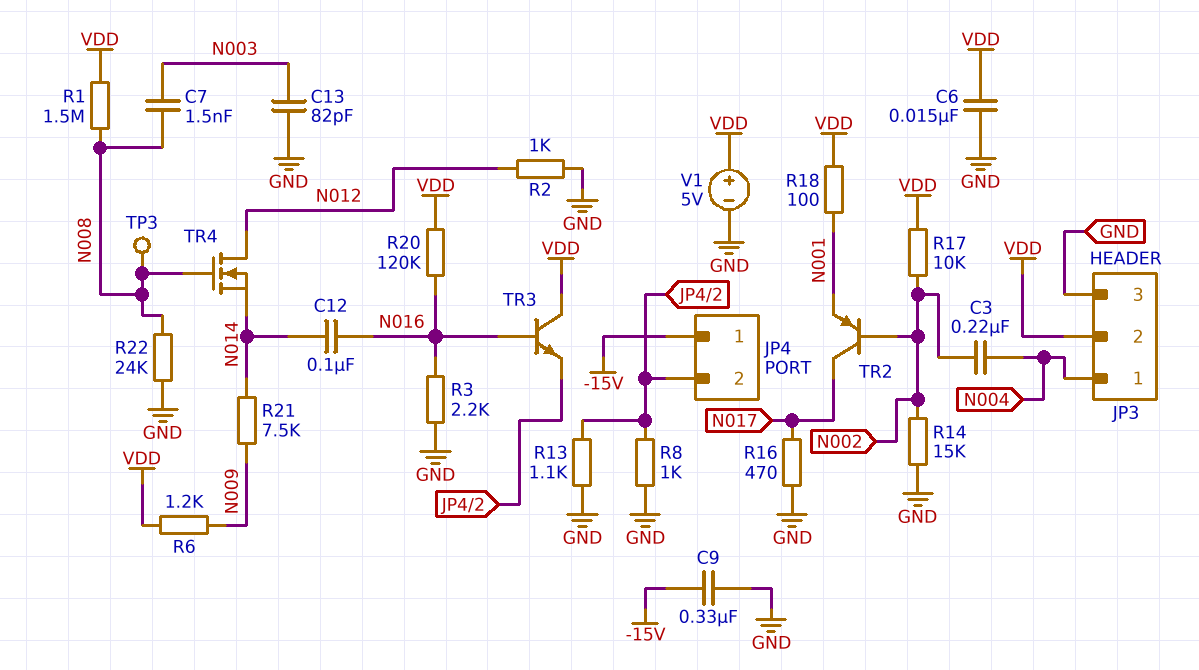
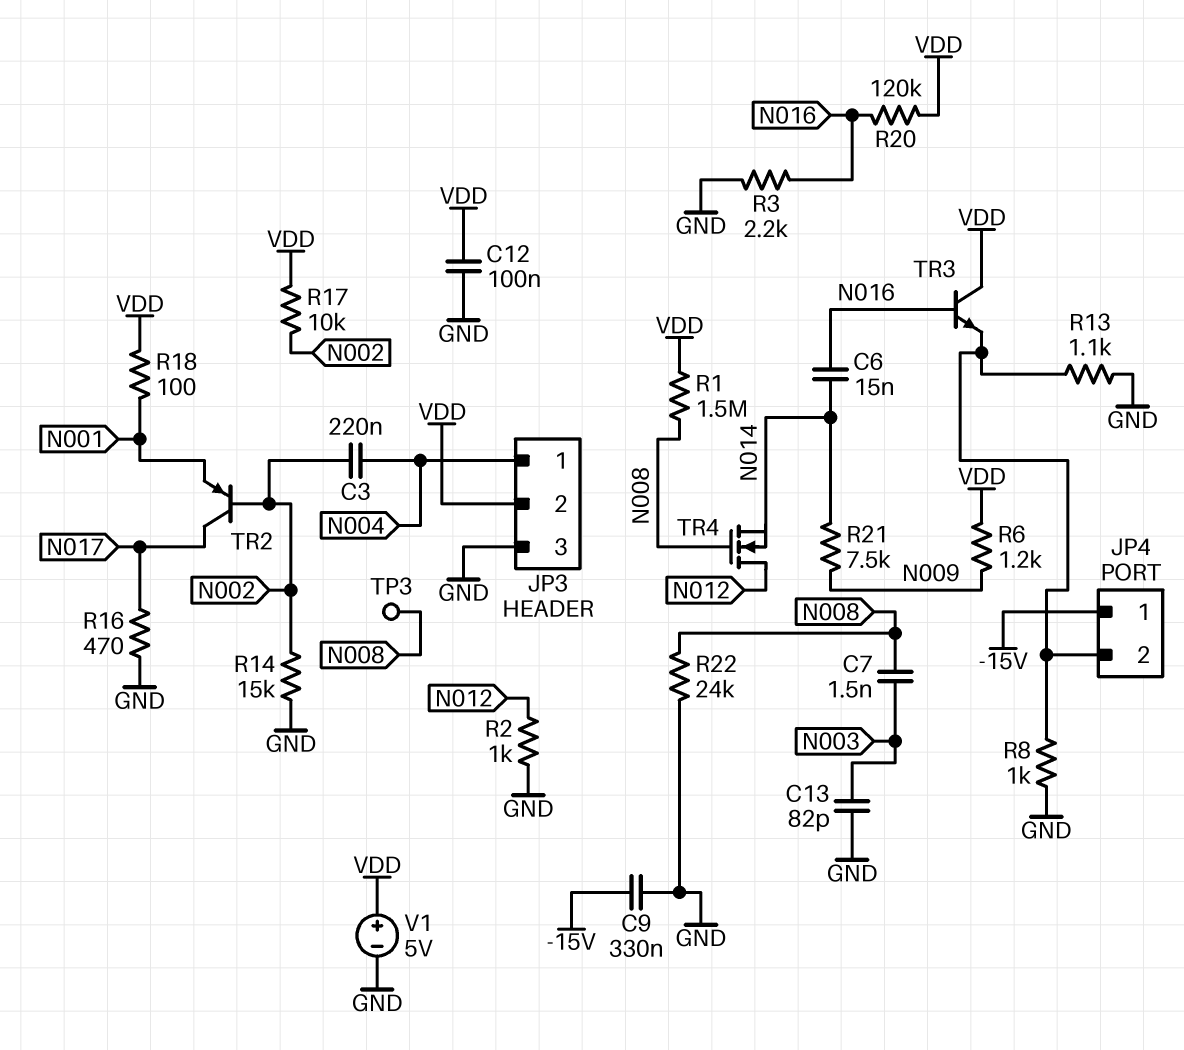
C6: 15nF (GND, VDD) -> 15nF (N014, N016)
C12: 100nF (N014, N016) -> 100nF (GND, VDD)

